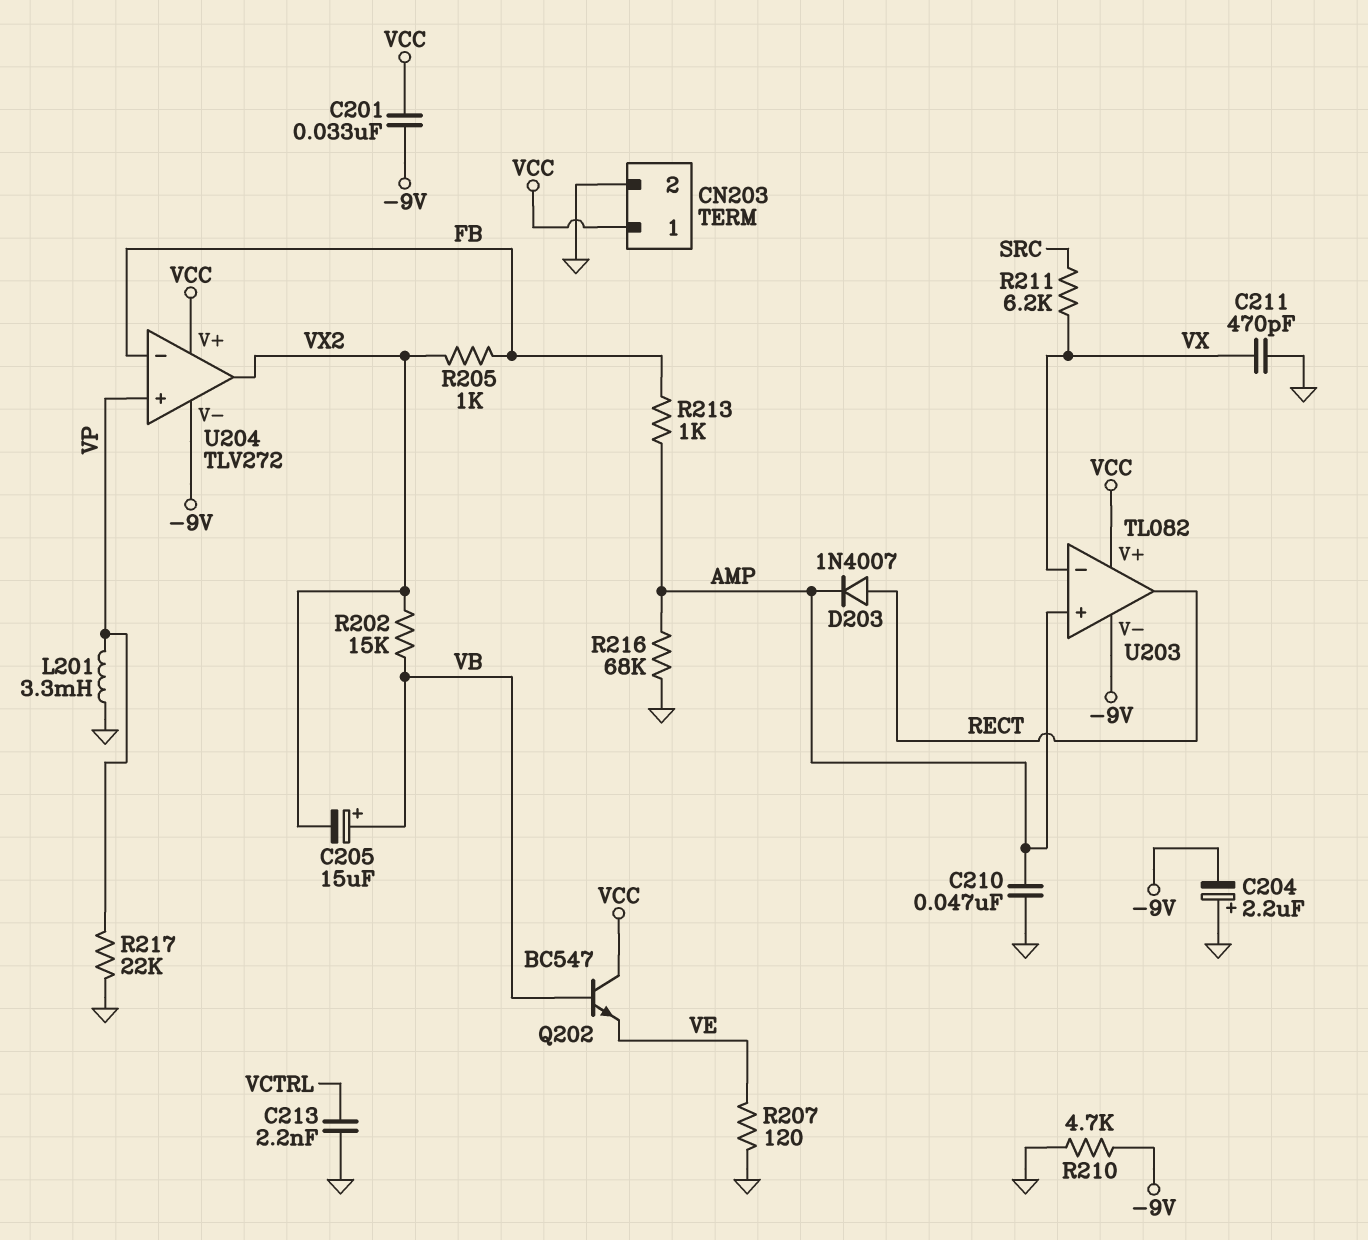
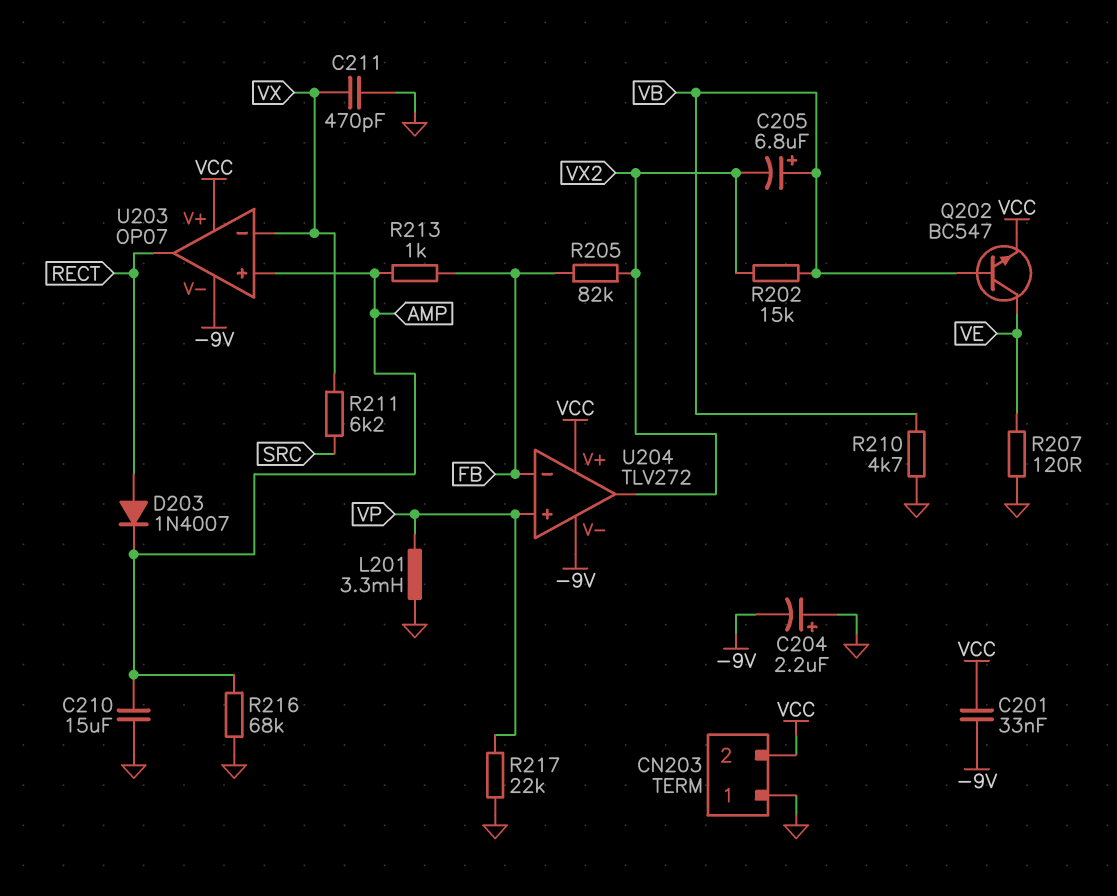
C205: 15uF (plus VB, minus VX2) -> 6.8uF (plus VB, minus VX2)
C210: 47nF (AMP, GND) -> 15uF (AMP, GND)
C213: 2.2nF (GND, VCTRL) -> none
CN203 pin 1: VCC -> GND
CN203 pin 2: GND -> VCC
Q202: NPN BC547 (B VB, C VCC, E VE) -> NPN BC547 (B VB, C VE, E VCC)
R205: 1k (FB, VX2) -> 82k (FB, VX2)
R210: 4.7k (-9V, GND) -> 4.7k (GND, VB)
U203: TL082 -> OP07

